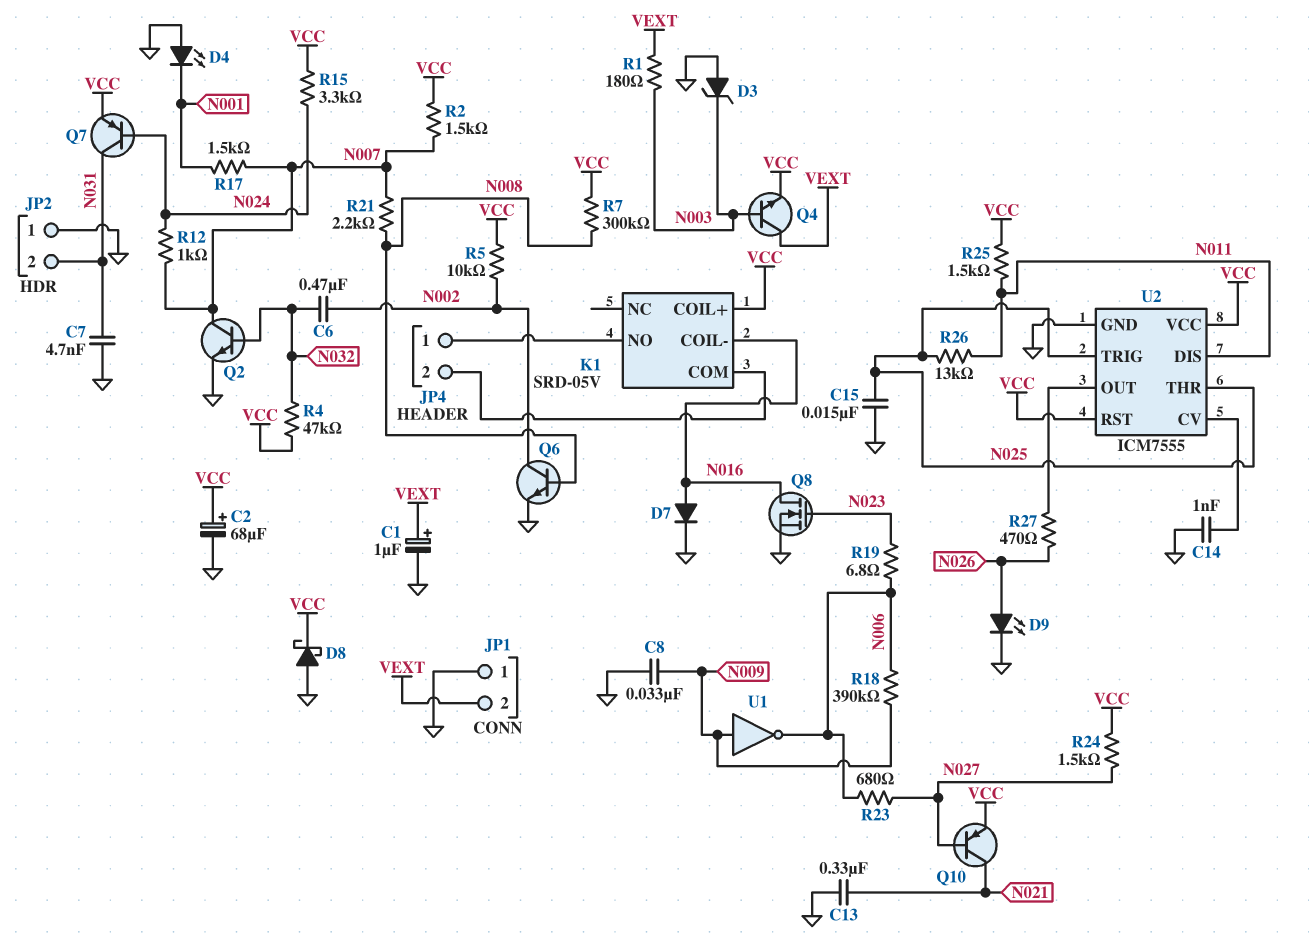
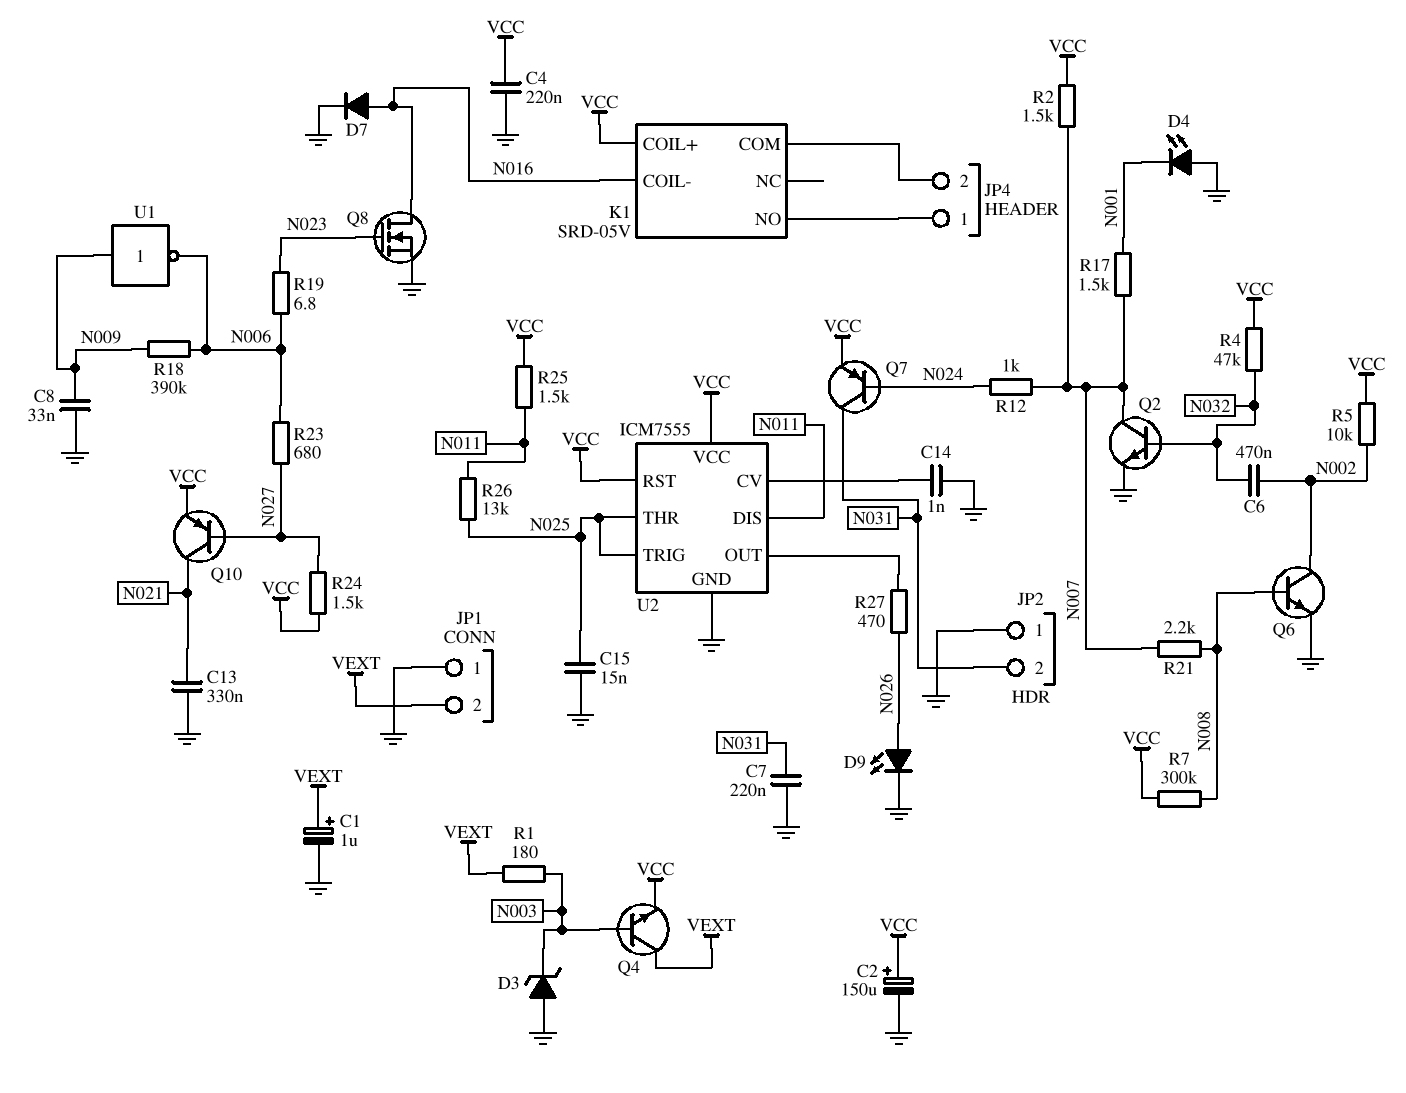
C2: 68uF (plus VCC, minus GND) -> 150uF (plus VCC, minus GND)
C4: none -> 220nF (GND, VCC)
C7: 4.7nF (GND, N031) -> 220nF (GND, N031)
D8: schottky (A GND, K VCC) -> none
R15: 3.3k (N024, VCC) -> none

